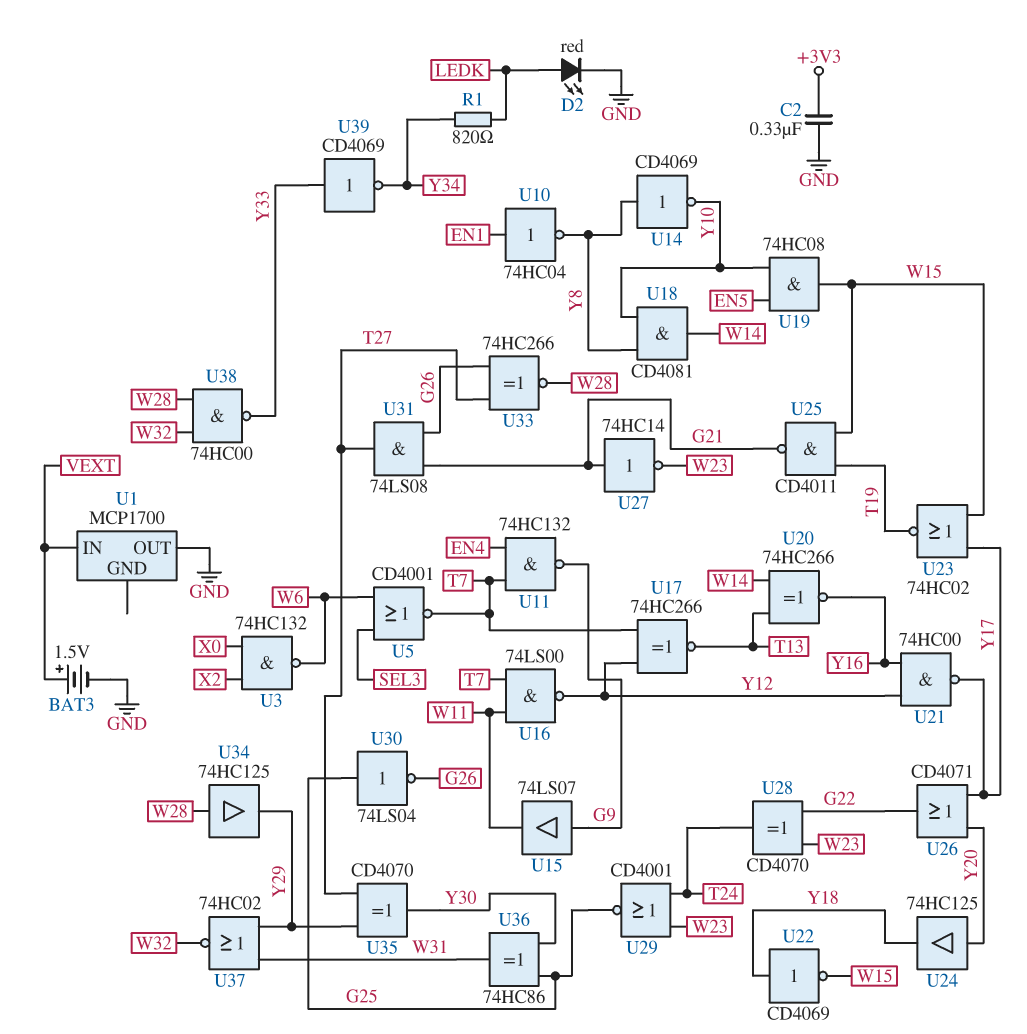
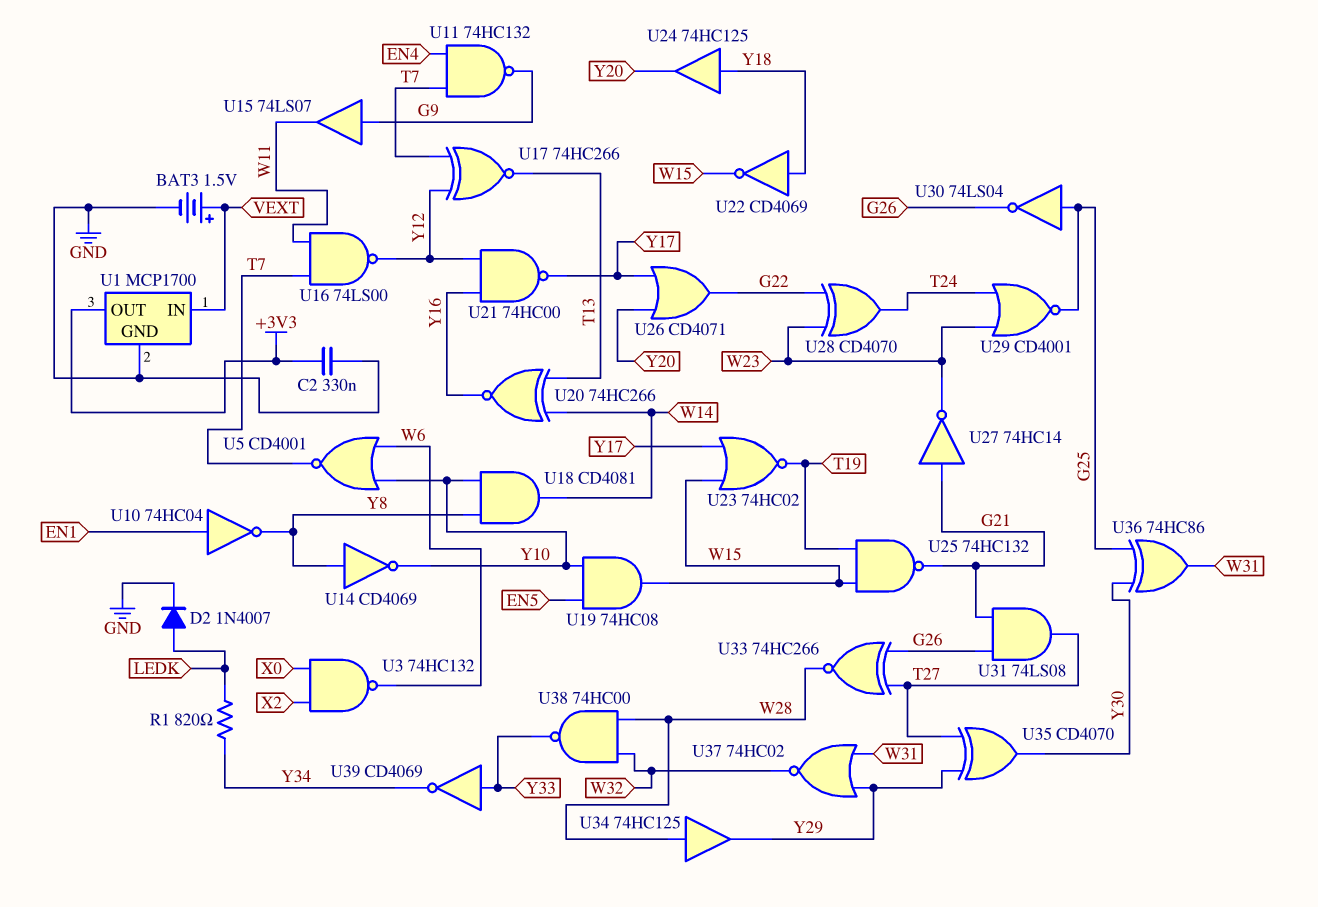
D2: LED red (A LEDK, K GND) -> diode 1N4007 (A LEDK, K GND)
U1 pin GND: none -> GND
U1 pin OUT: GND -> +3V3
U5: NOR CD4001 (in SEL3, in W6, out T7) -> NOR CD4001 (in W6, in Y10, out T7)
U24: buffer 74HC125 (in Y20, out Y18) -> buffer 74HC125 (in Y18, out Y20)
U25: NAND CD4011 (in T19, in W15, out G21) -> NAND 74HC132 (in T19, in W15, out G21)

